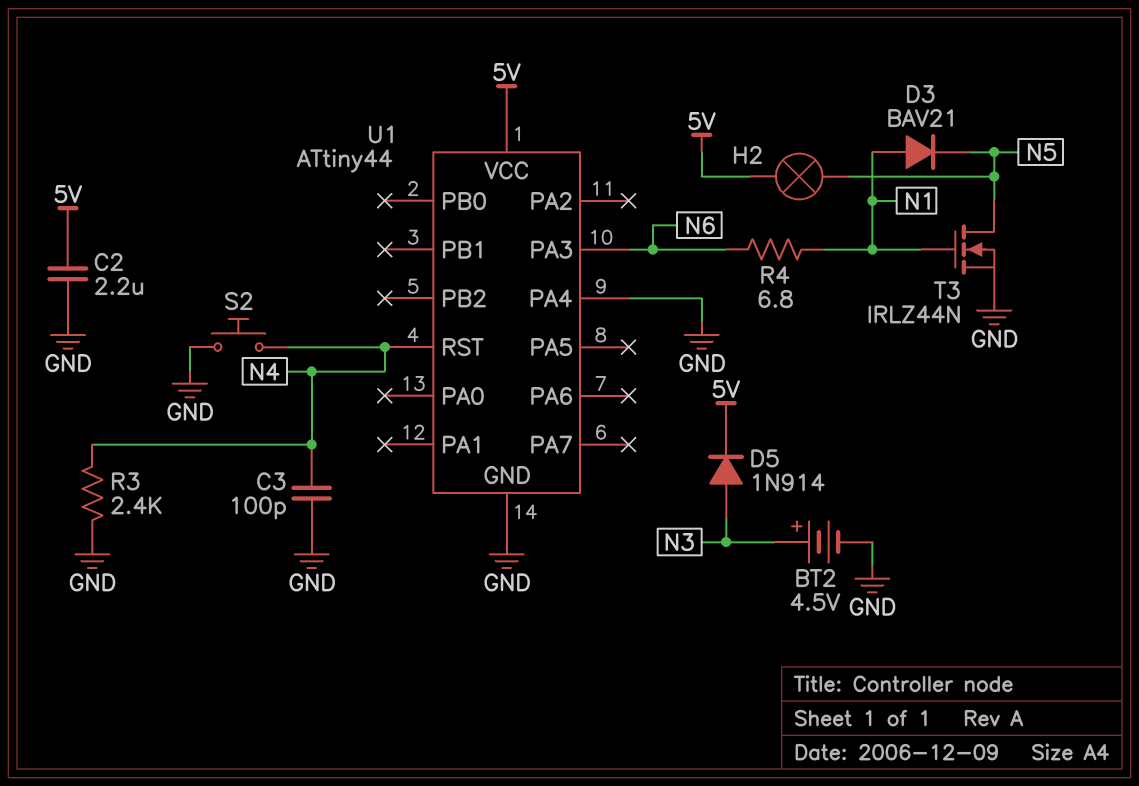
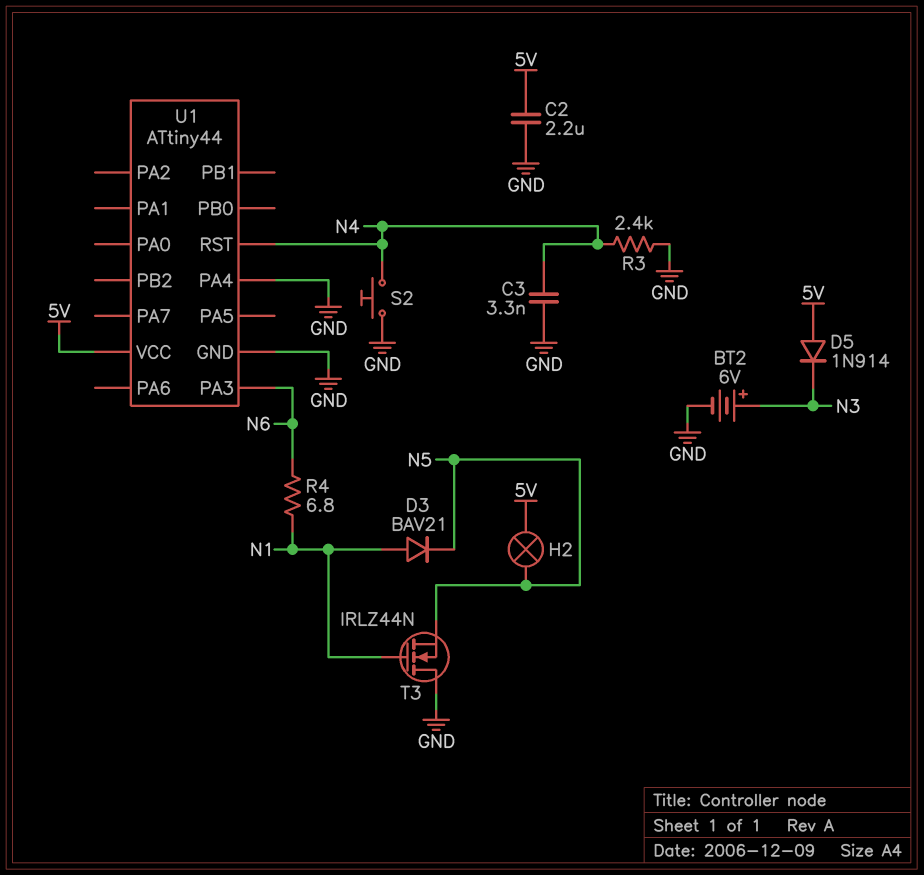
BT2: 4.5V (plus N3, minus GND) -> 6V (plus N3, minus GND)
C3: 100pF (GND, N4) -> 3.3nF (GND, N4)
D5: diode 1N914 (A N3, K 5V) -> diode 1N914 (A 5V, K N3)
T3: NMOS IRLZ44N (G N1, D N5, S GND) -> NMOS IRLZ44N (G N1, D GND, S N5)

